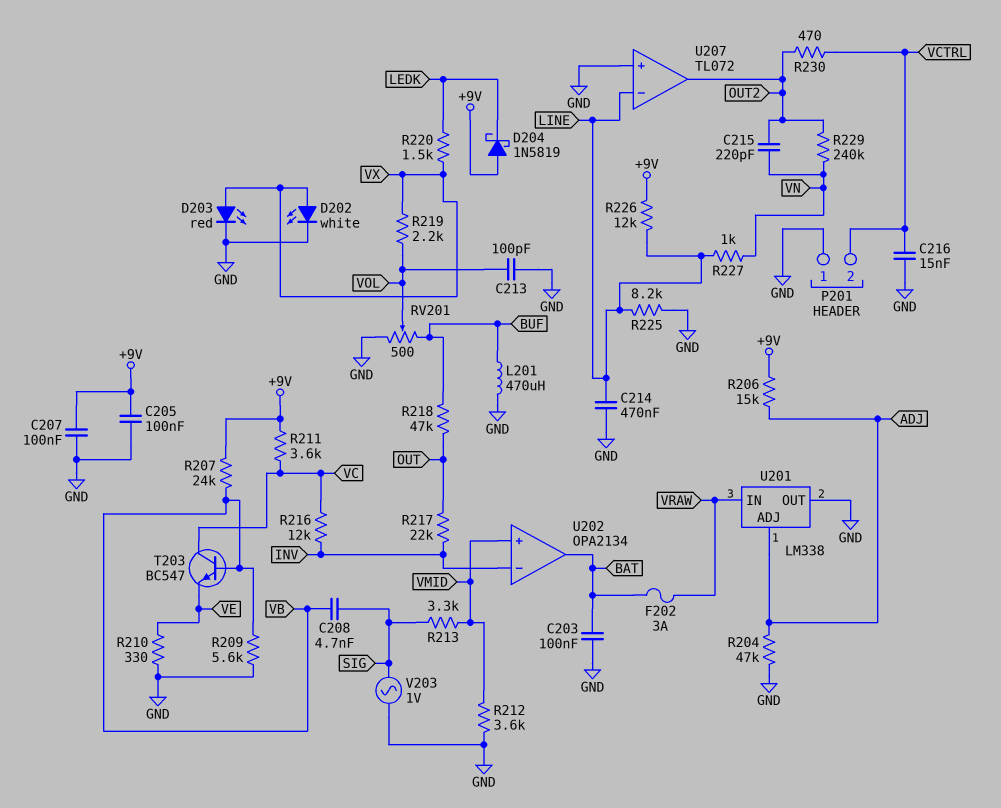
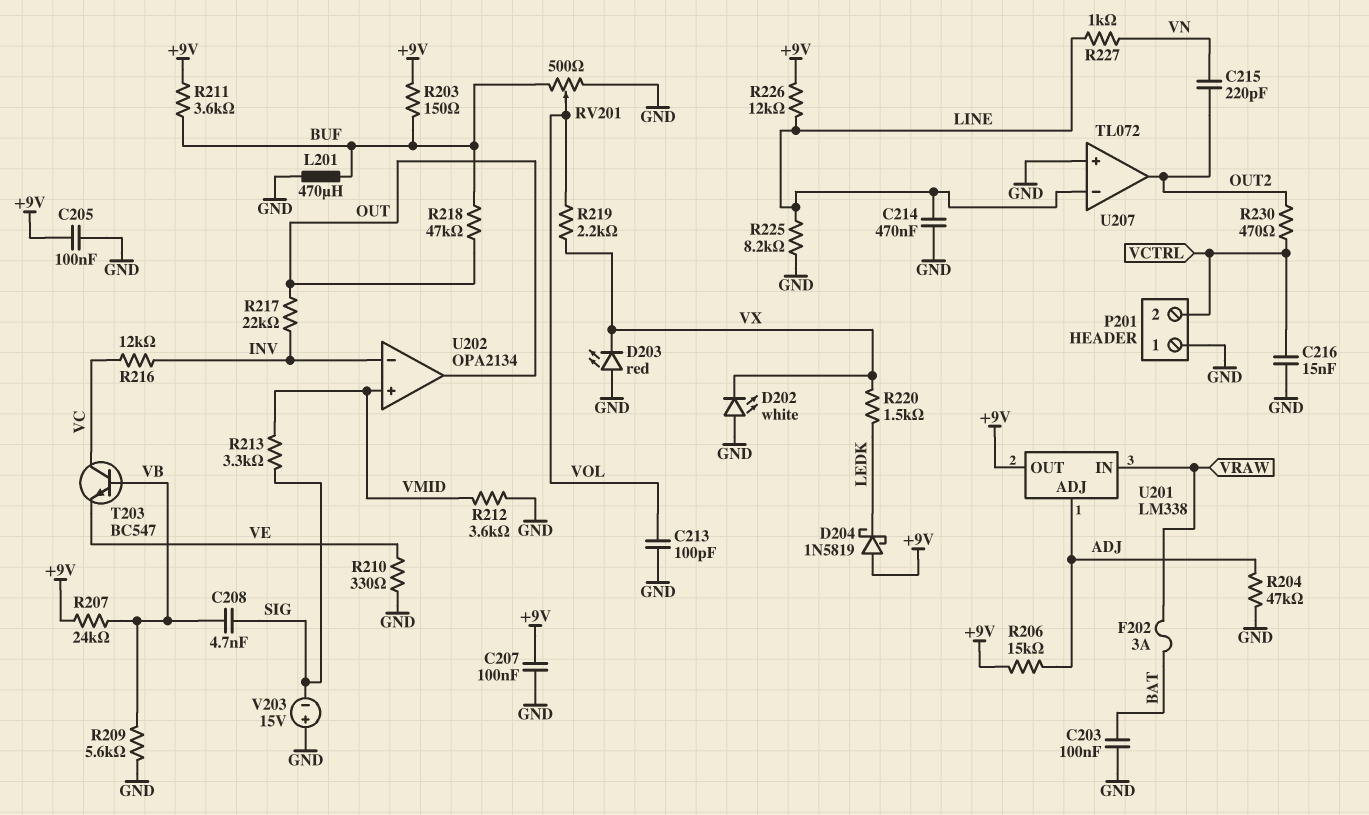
D202: LED white (A VX, K GND) -> LED white (A GND, K VX)
D203: LED red (A VX, K GND) -> LED red (A GND, K VX)
R203: none -> 150 (+9V, BUF)
R211: 3.6k (+9V, VC) -> 3.6k (+9V, BUF)
R229: 240k (OUT2, VN) -> none
U201 pin OUT: GND -> +9V
U202 pin out: BAT -> OUT
V203: AC 1V (GND, SIG) -> 15V (plus GND, minus SIG)

